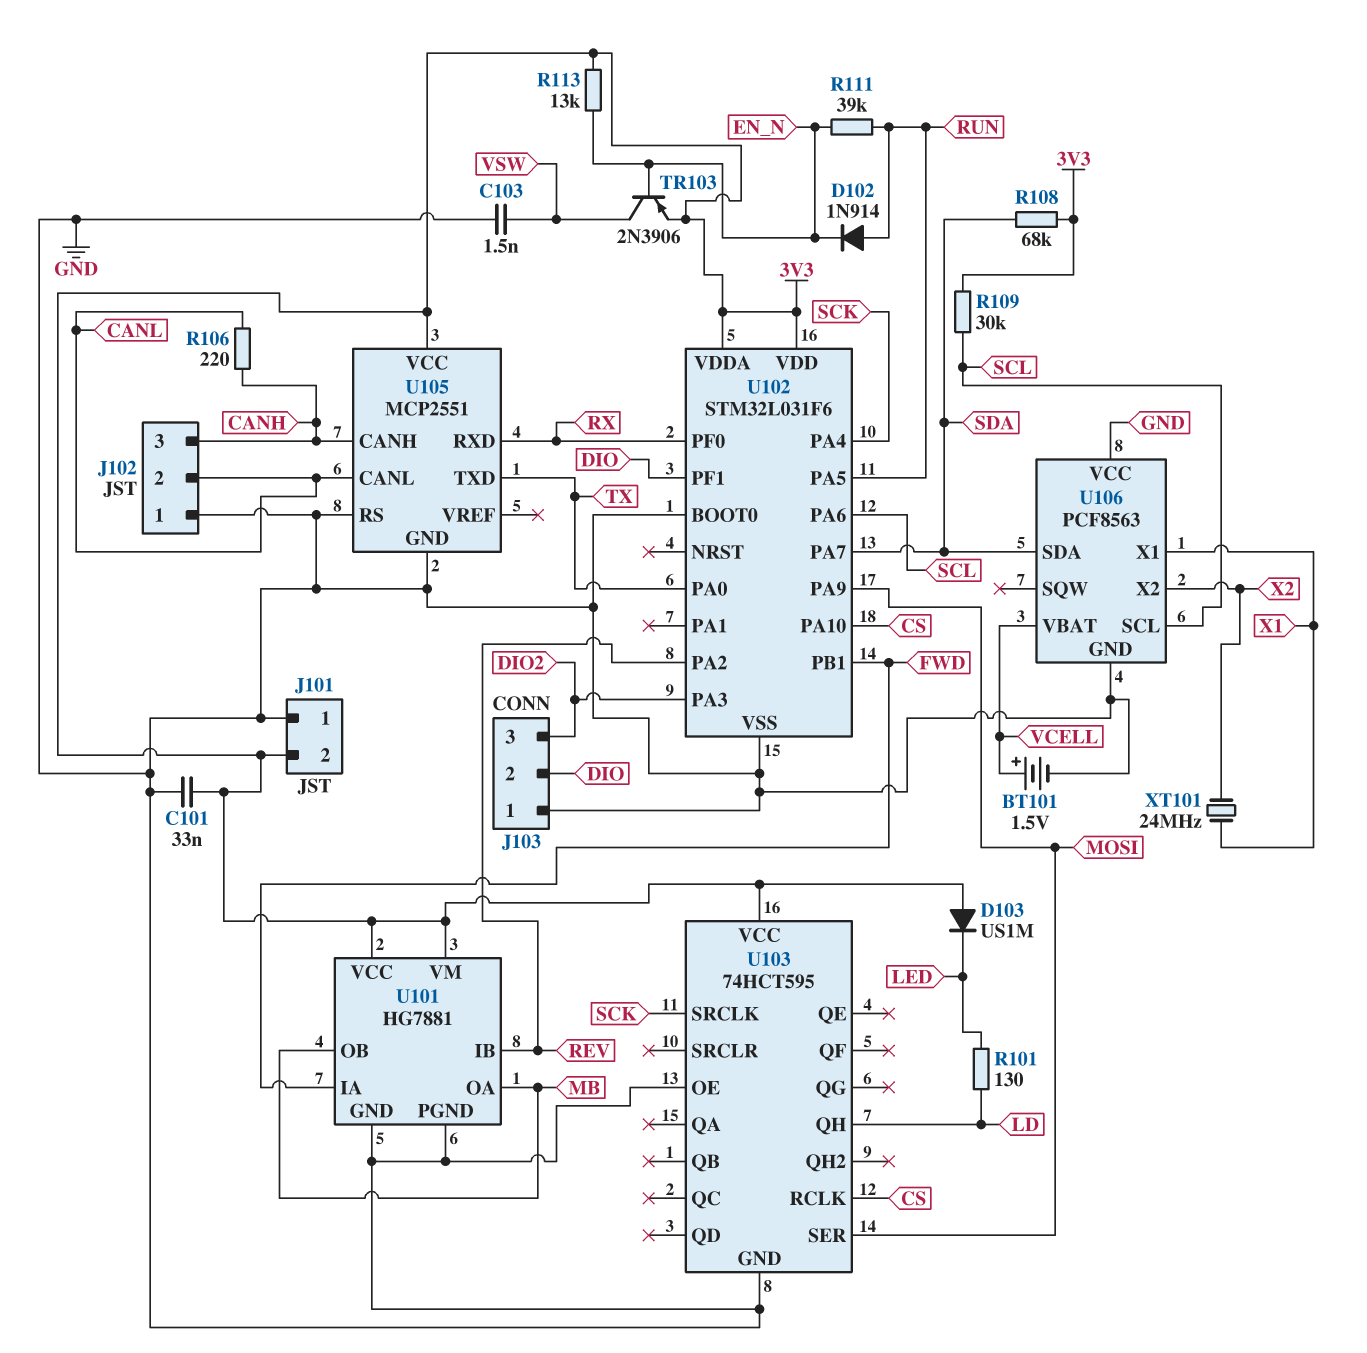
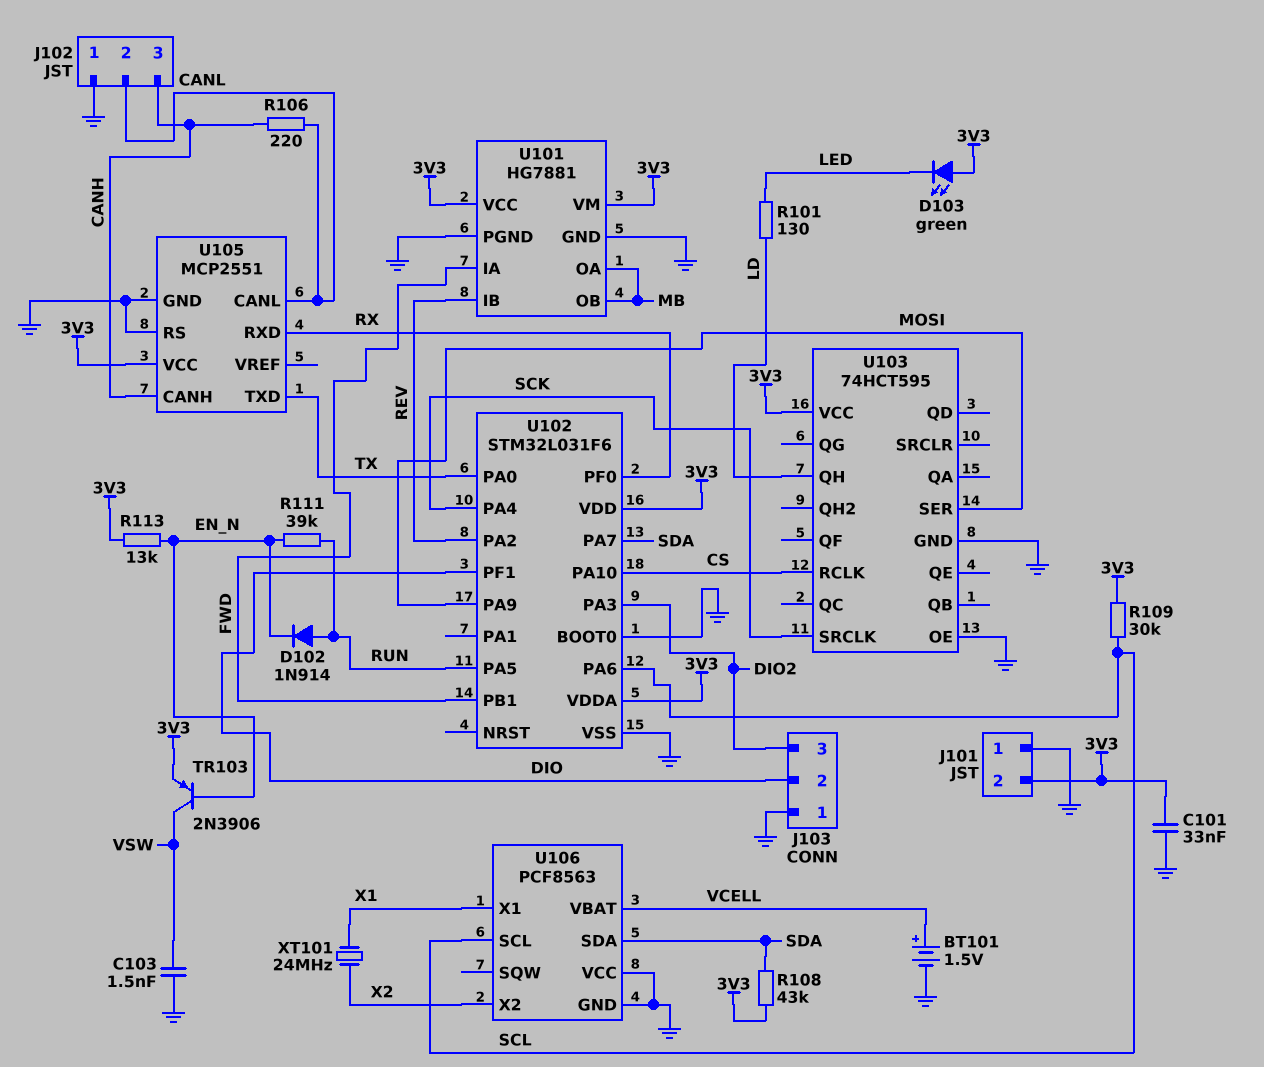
D103: diode US1M (A 3V3, K LED) -> LED green (A 3V3, K LED)
R108: 68k (3V3, SDA) -> 43k (3V3, SDA)

